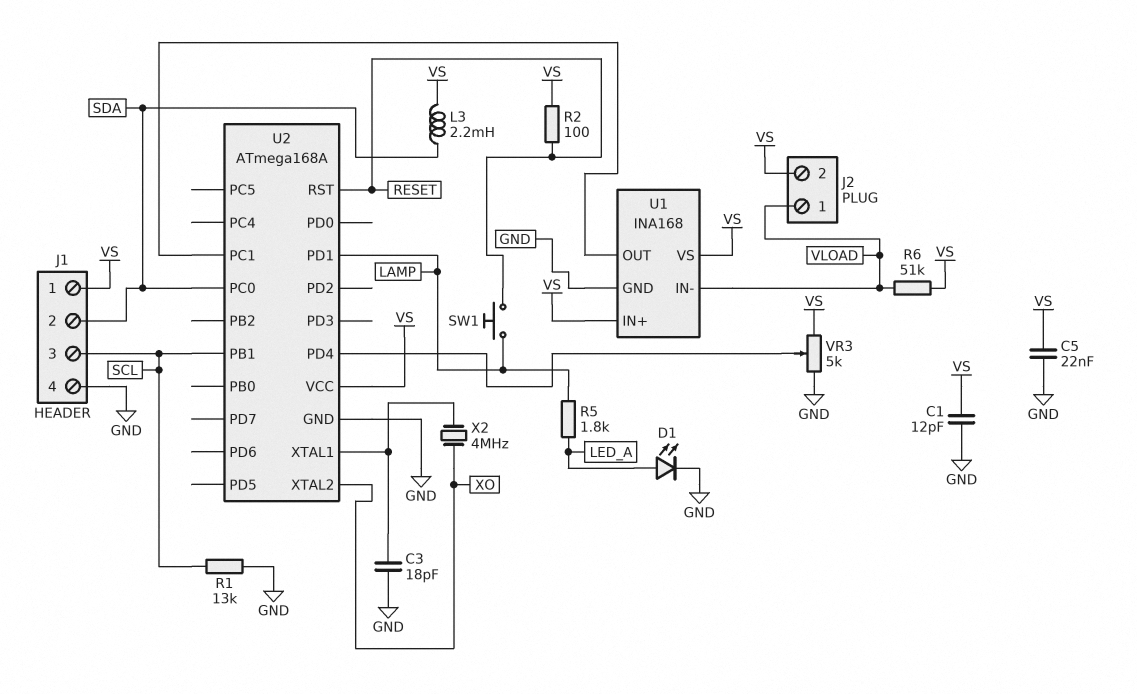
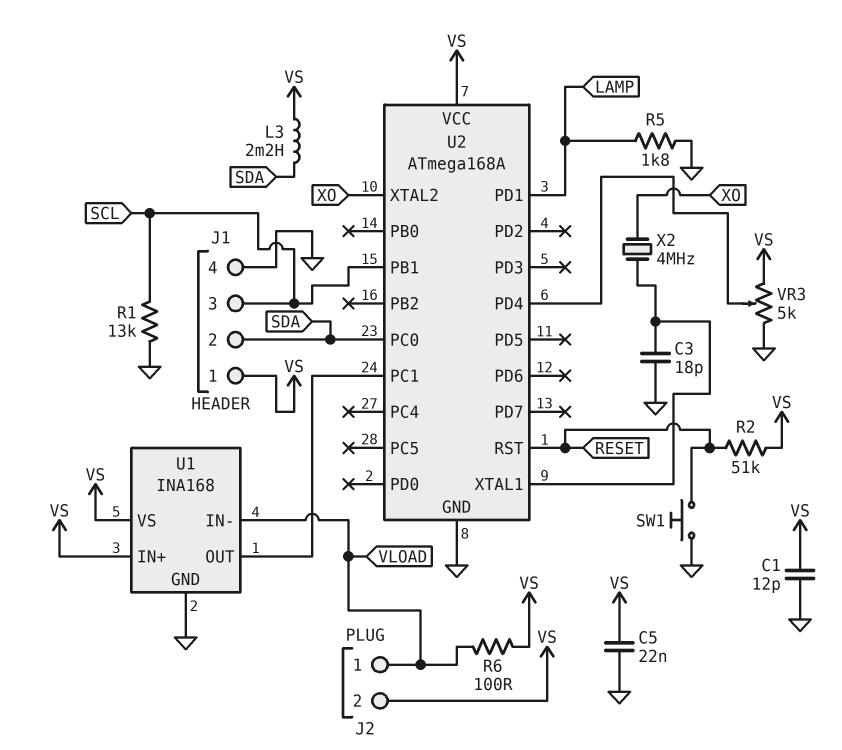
D1: LED (A LED_A, K GND) -> none
R2: 100 (RESET, VS) -> 51k (RESET, VS)
R5: 1.8k (LAMP, LED_A) -> 1.8k (GND, LAMP)
R6: 51k (VLOAD, VS) -> 100 (VLOAD, VS)
SW1: button (LAMP, RESET) -> button (GND, RESET)

